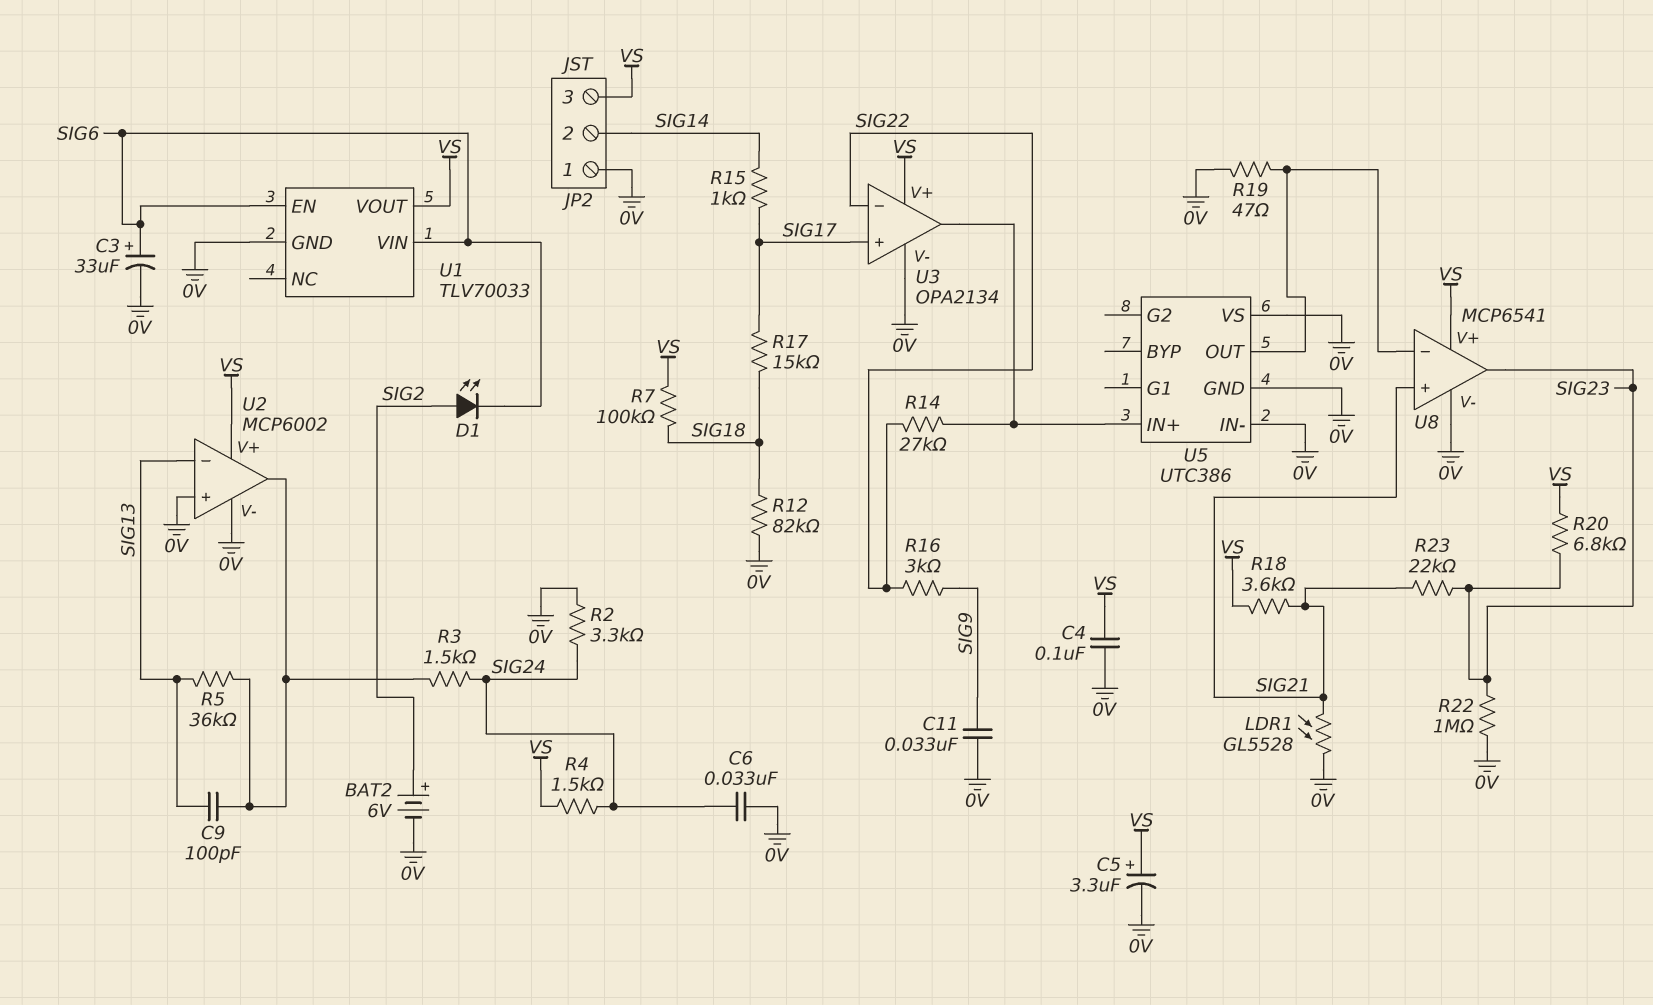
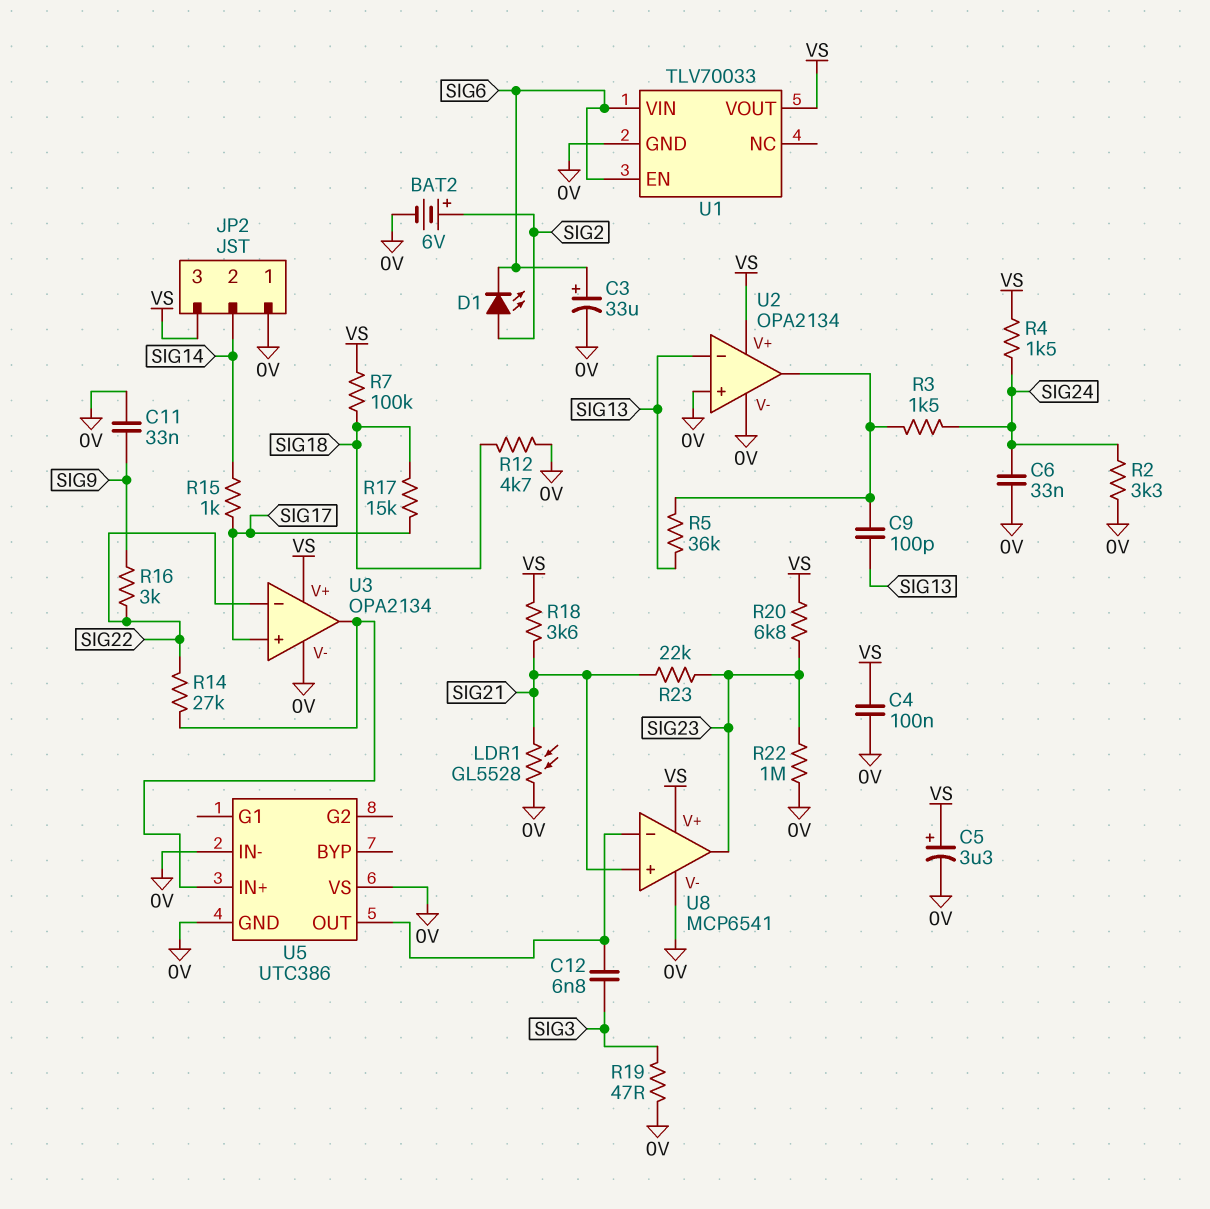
C12: none -> 6.8nF (SIG3, U5/OUT)
R12: 82k (0V, SIG18) -> 4.7k (0V, SIG18)
R19: 47 (0V, U5/OUT) -> 47 (0V, SIG3)
U2: MCP6002 -> OPA2134

